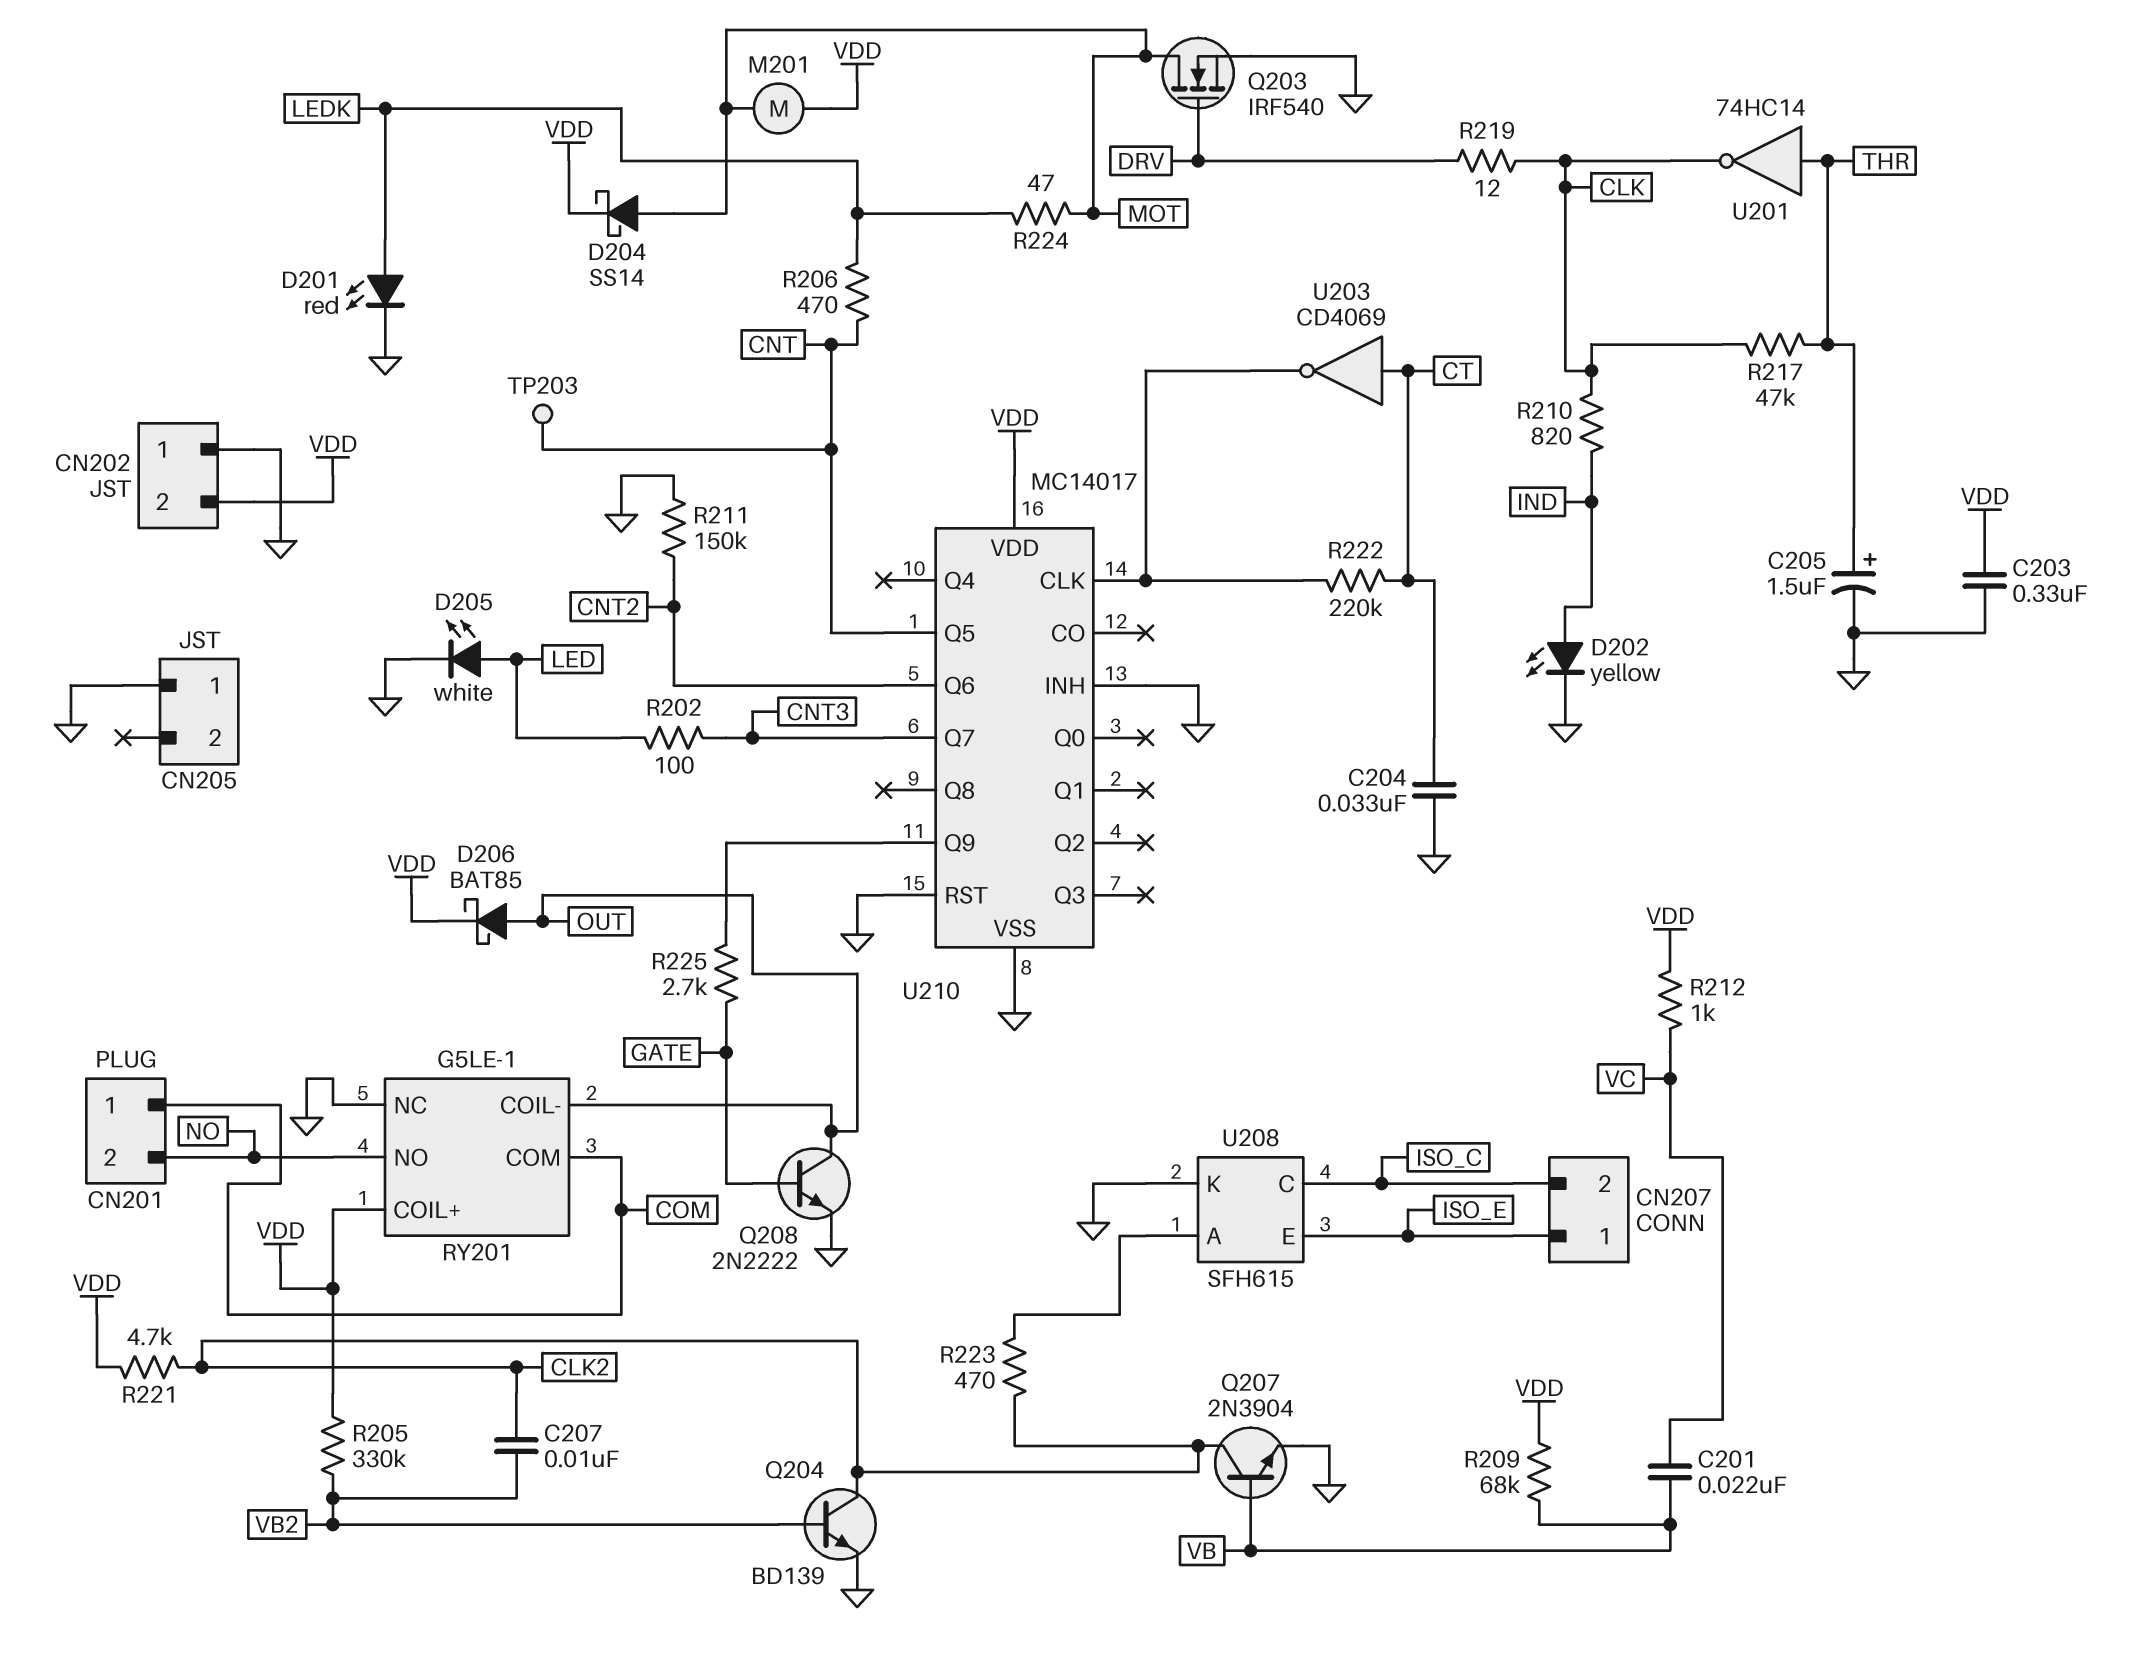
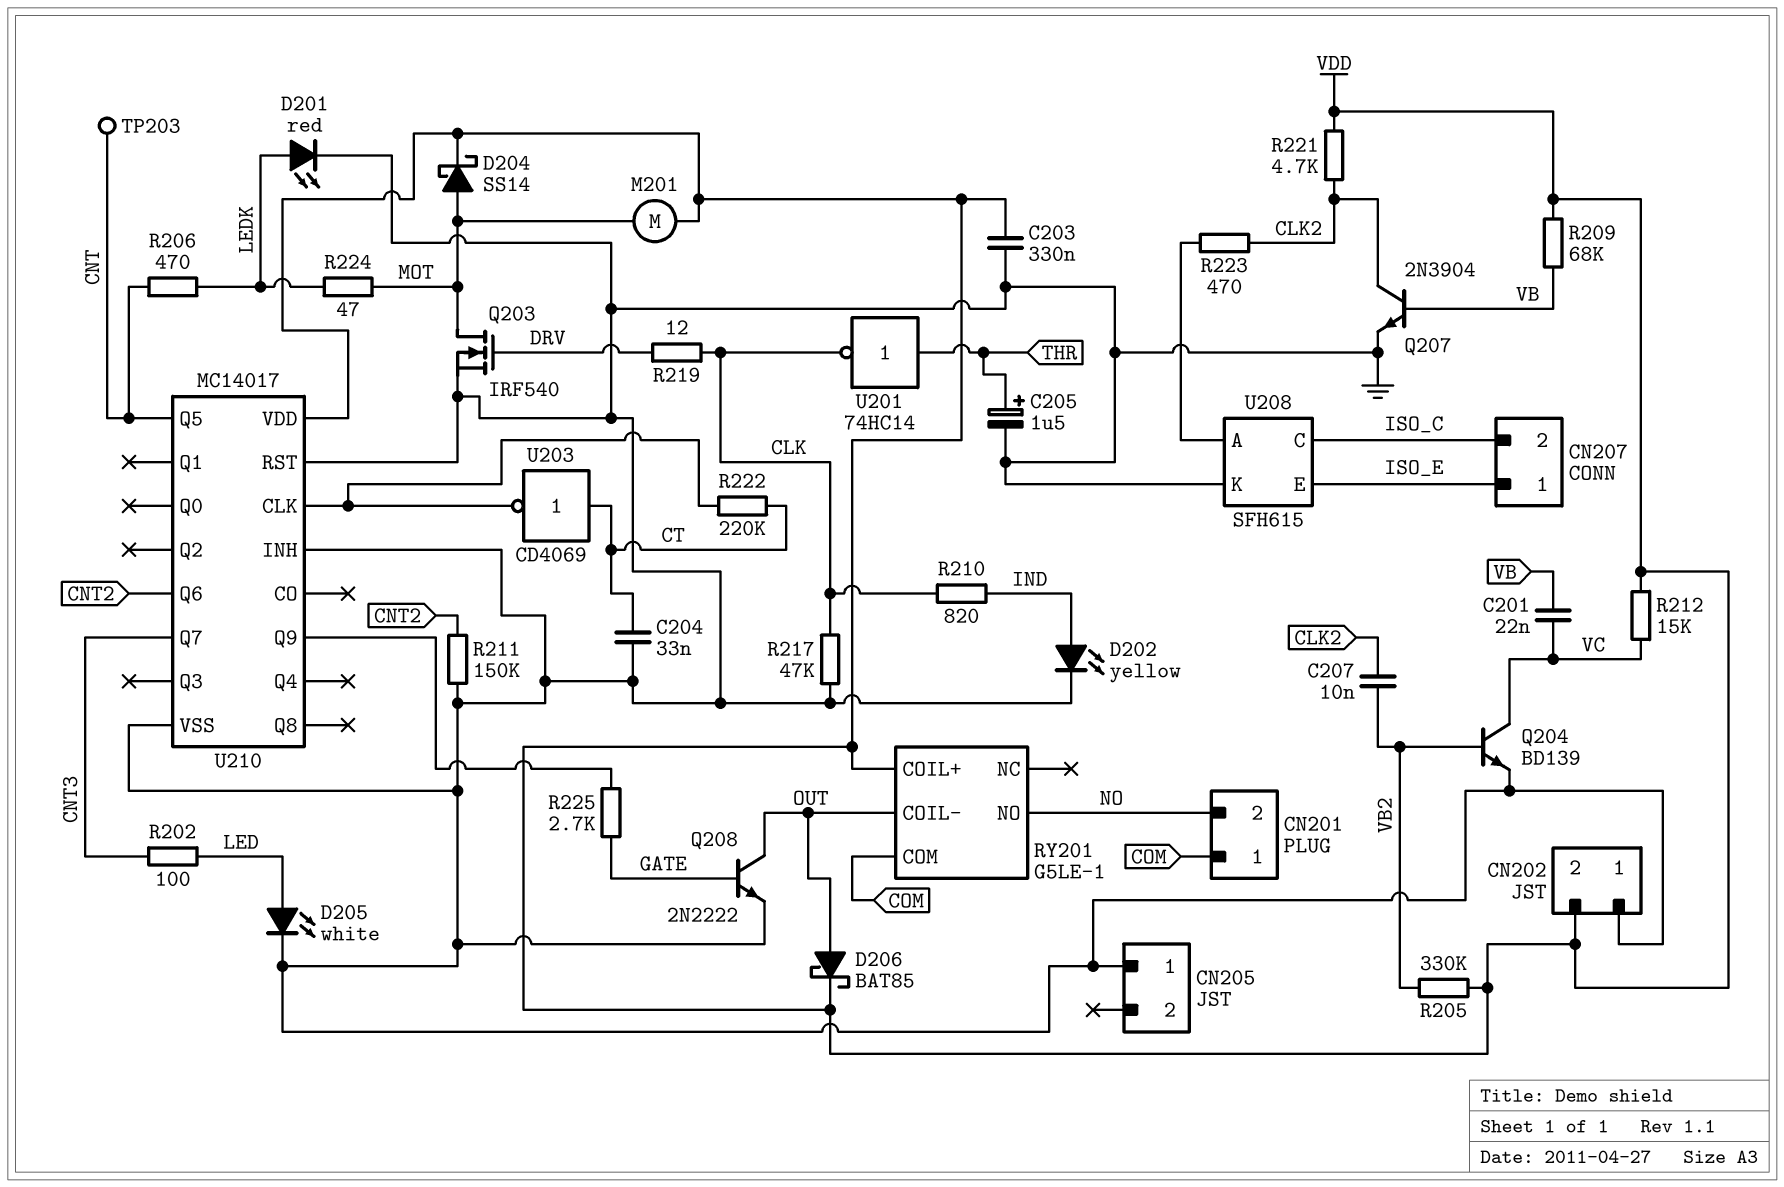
Q204: NPN BD139 (B VB2, C CLK2, E GND) -> NPN BD139 (B VB2, C VC, E GND)
R212: 1k (VC, VDD) -> 15k (VC, VDD)
R217: 47k (CLK, THR) -> 47k (CLK, GND)
RY201 pin NC: GND -> none

